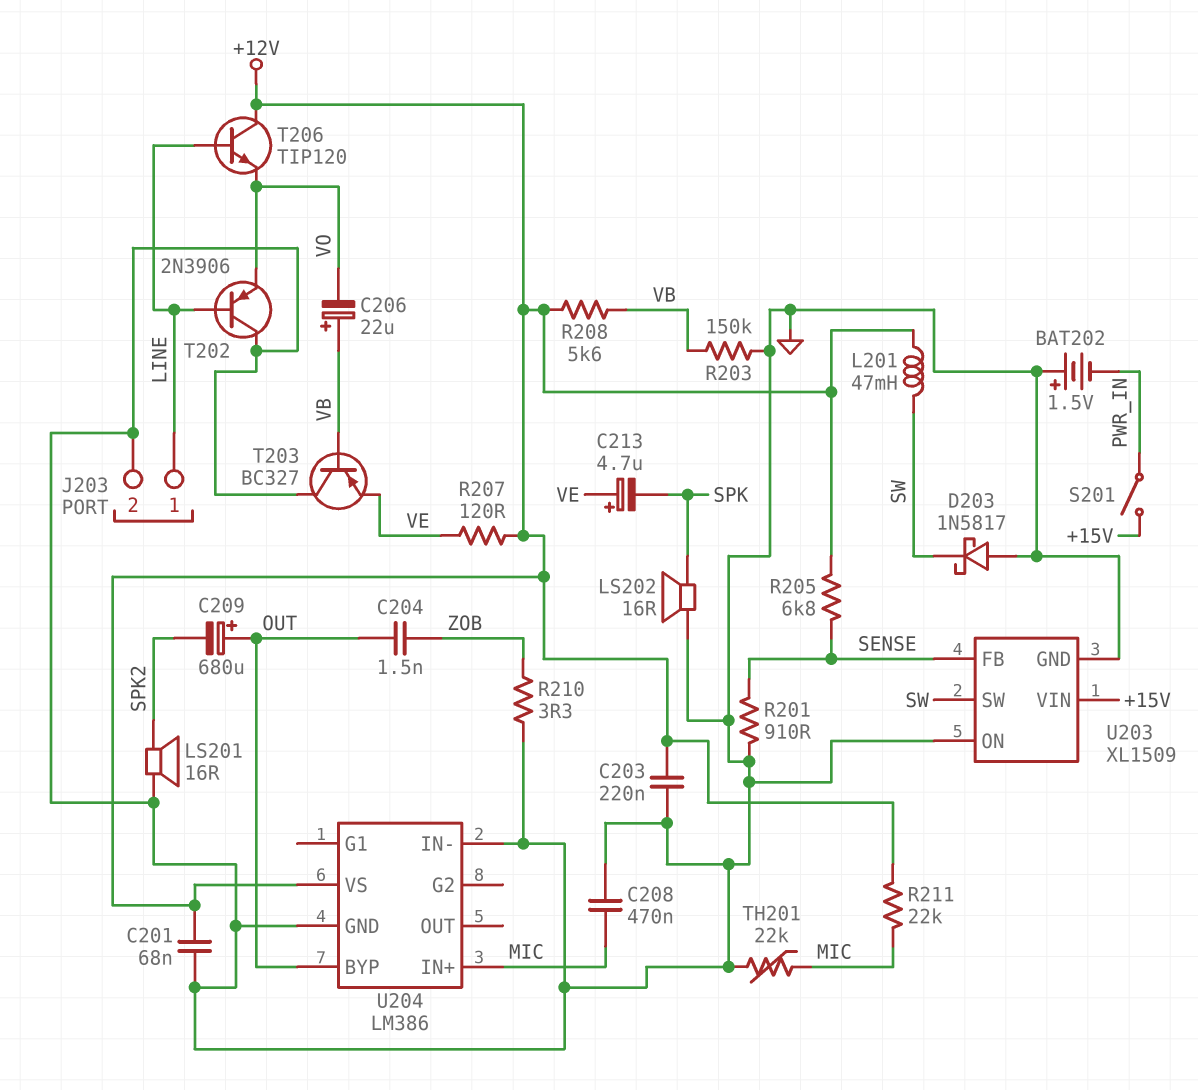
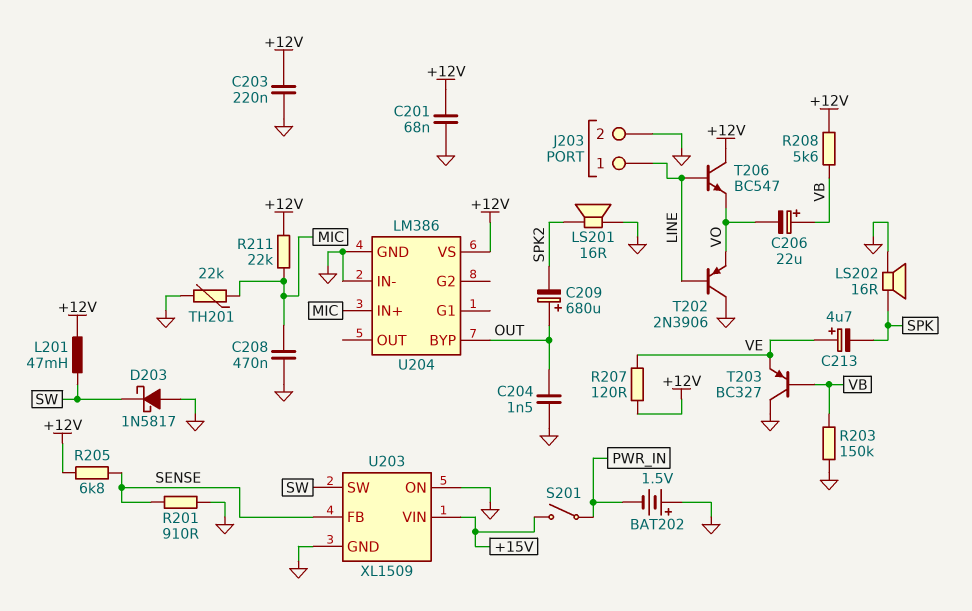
C204: 1.5nF (OUT, ZOB) -> 1.5nF (GND, OUT)
R210: 3.3 (GND, ZOB) -> none
T206: NPN TIP120 (B LINE, C +12V, E VO) -> NPN BC547 (B LINE, C +12V, E VO)

